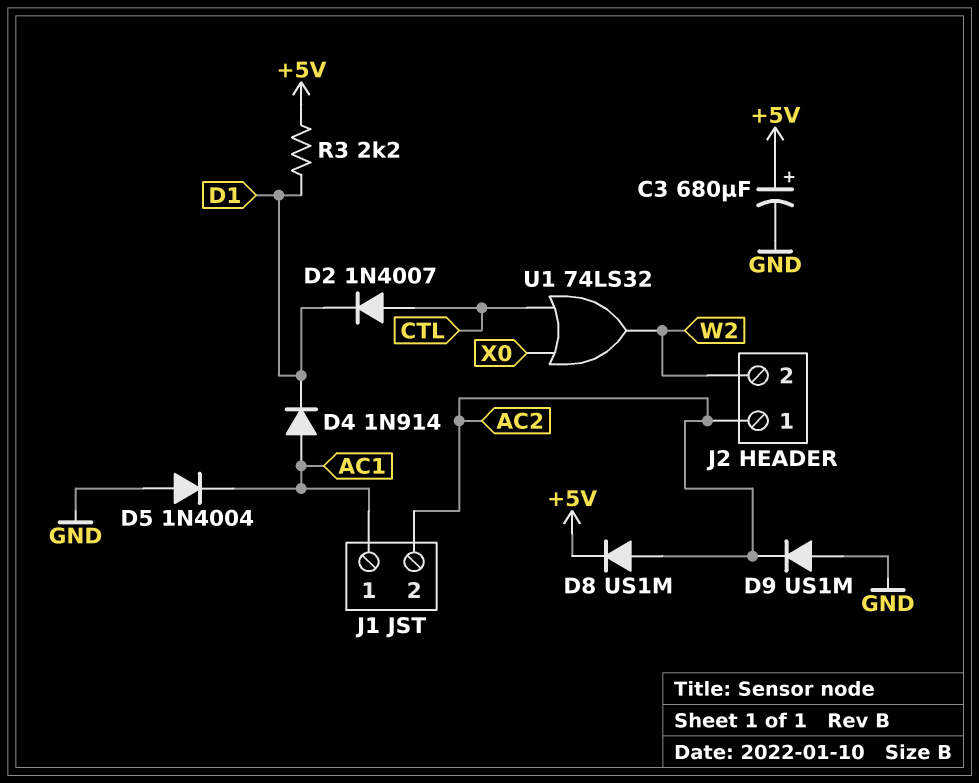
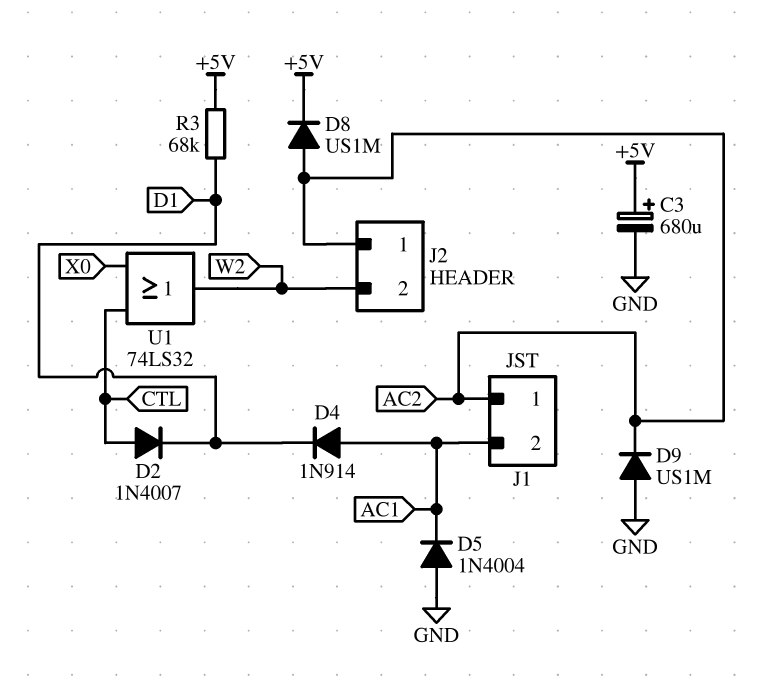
J1 pin 1: AC1 -> AC2
J1 pin 2: AC2 -> AC1
R3: 2.2k (+5V, D1) -> 68k (+5V, D1)

